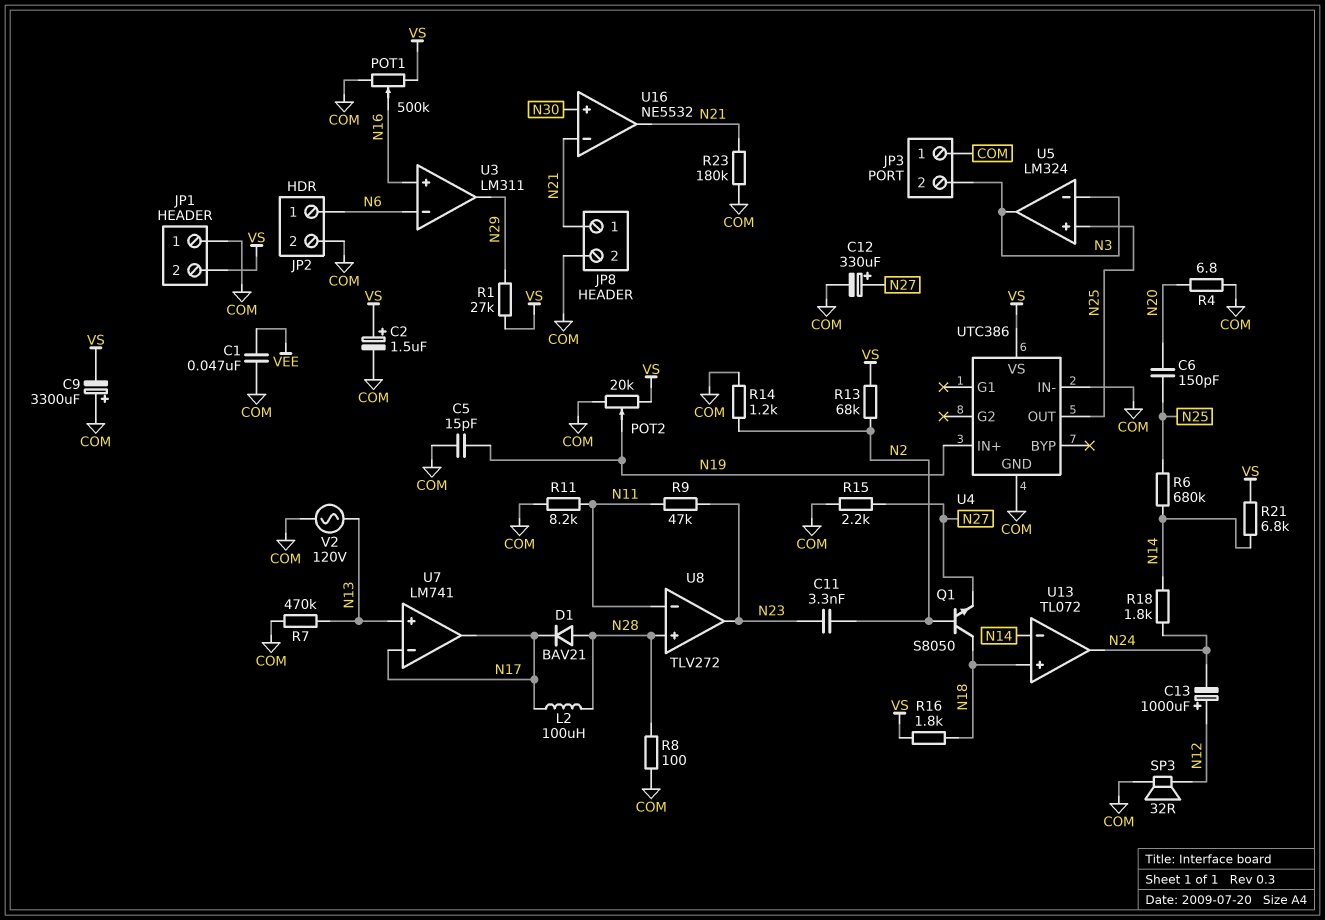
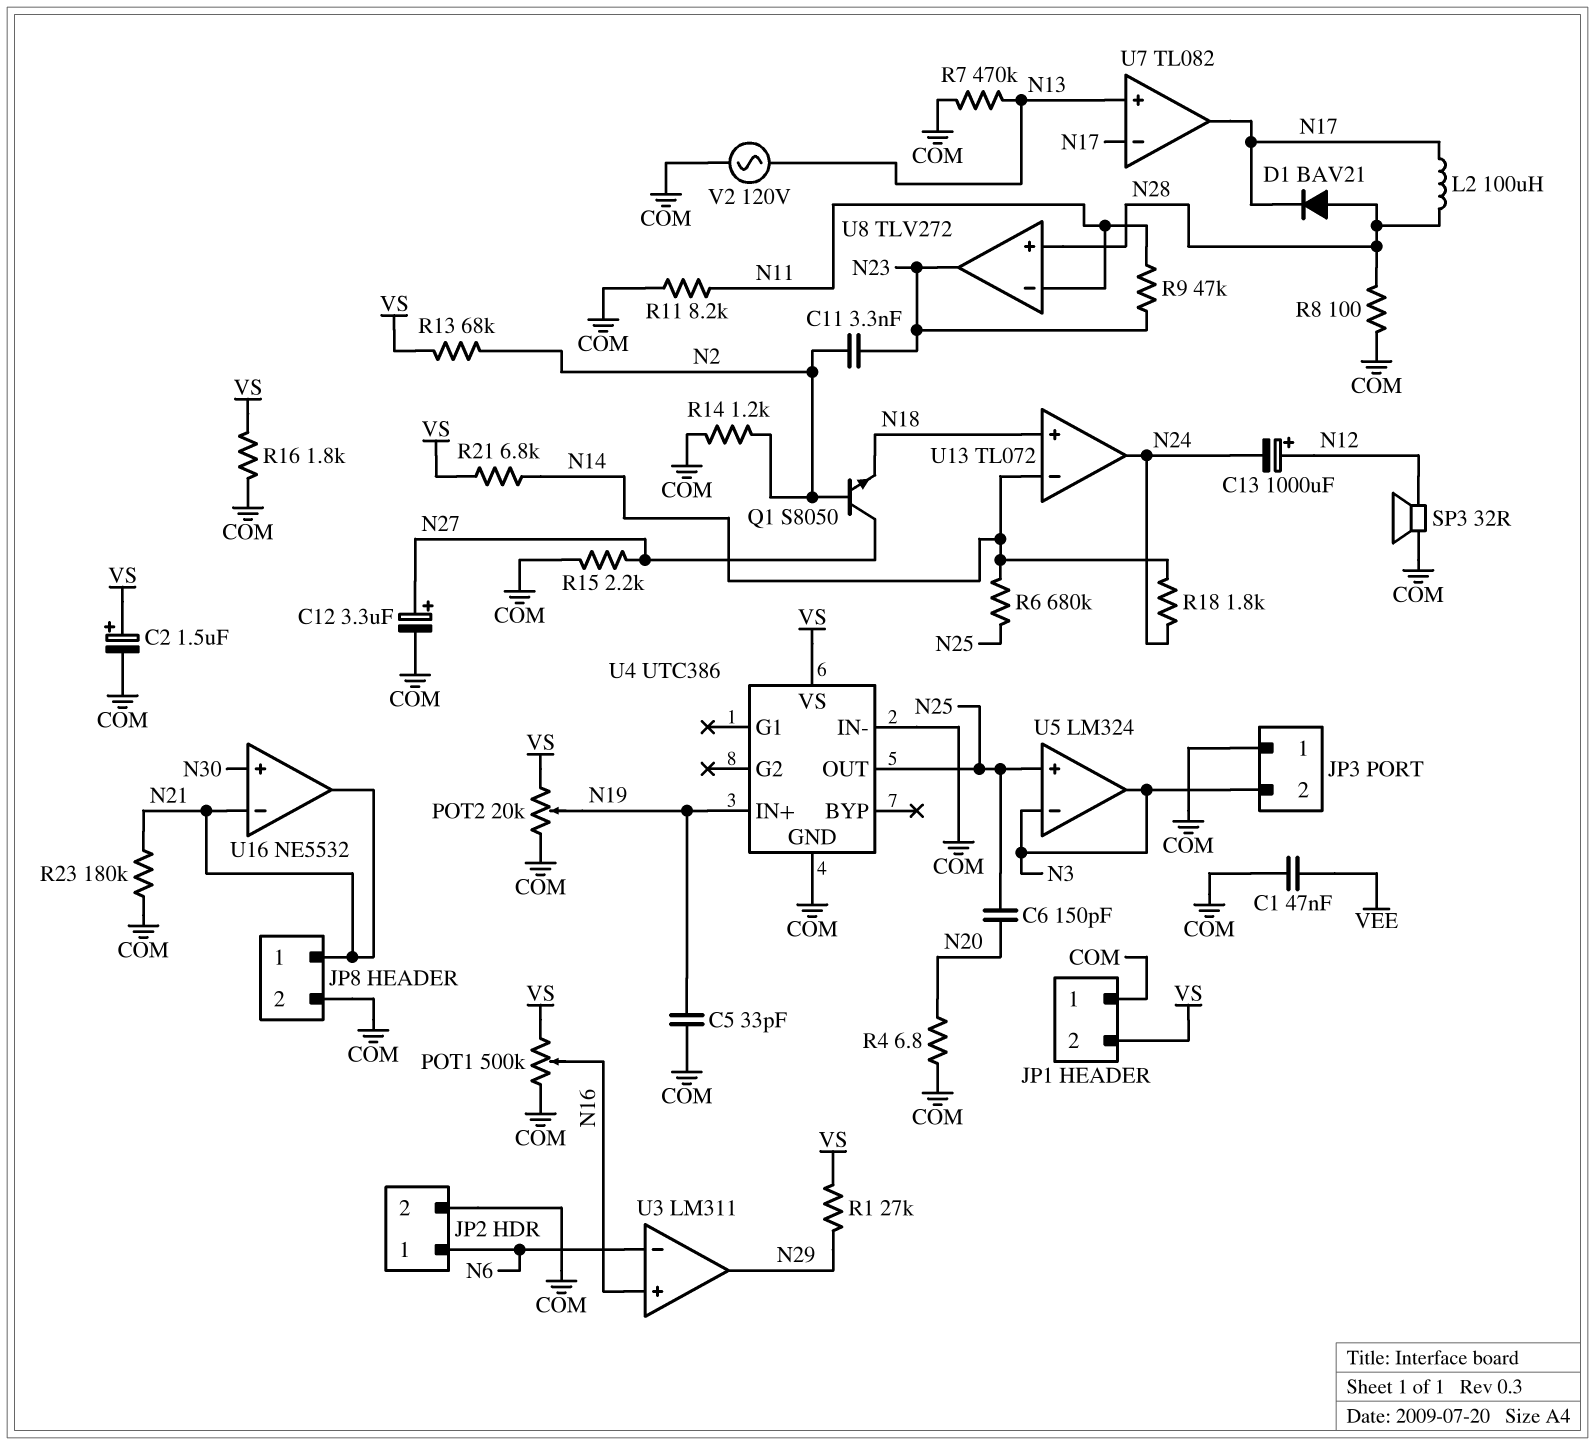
C5: 15pF (COM, N19) -> 33pF (COM, N19)
C9: 3300uF (plus COM, minus VS) -> none
C12: 330uF (plus N27, minus COM) -> 3.3uF (plus N27, minus COM)
Q1: NPN S8050 (B N2, C N18, E N27) -> NPN S8050 (B N2, C N27, E N18)
R16: 1.8k (N18, VS) -> 1.8k (COM, VS)
U7: LM741 -> TL082

